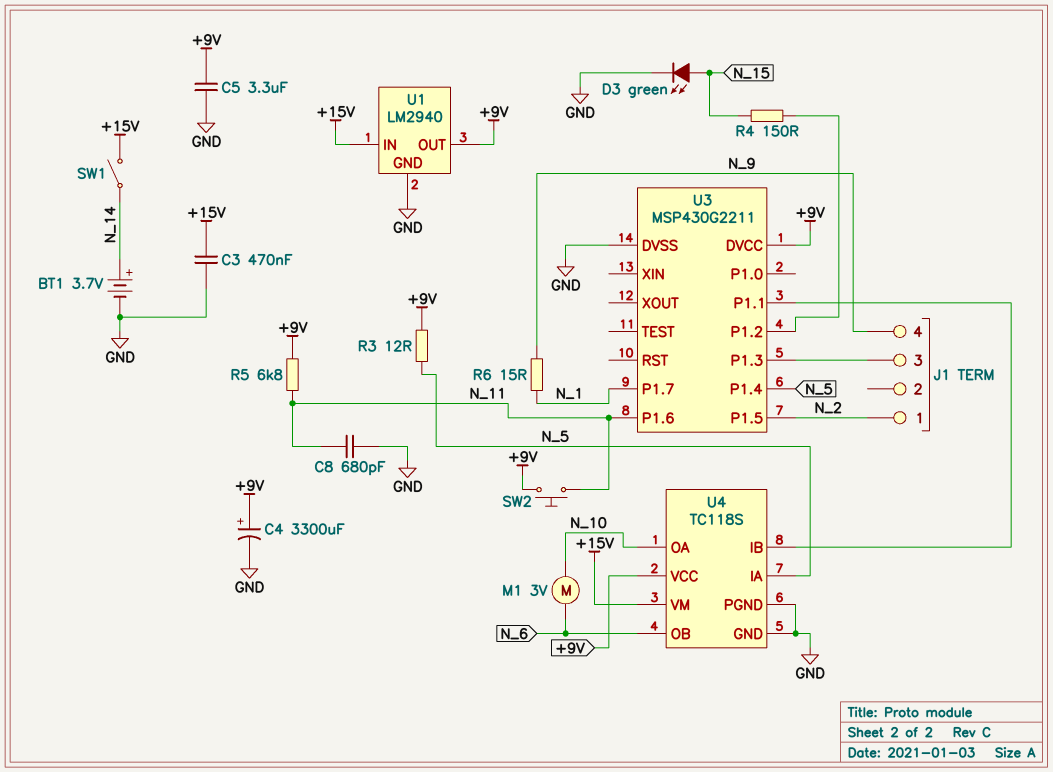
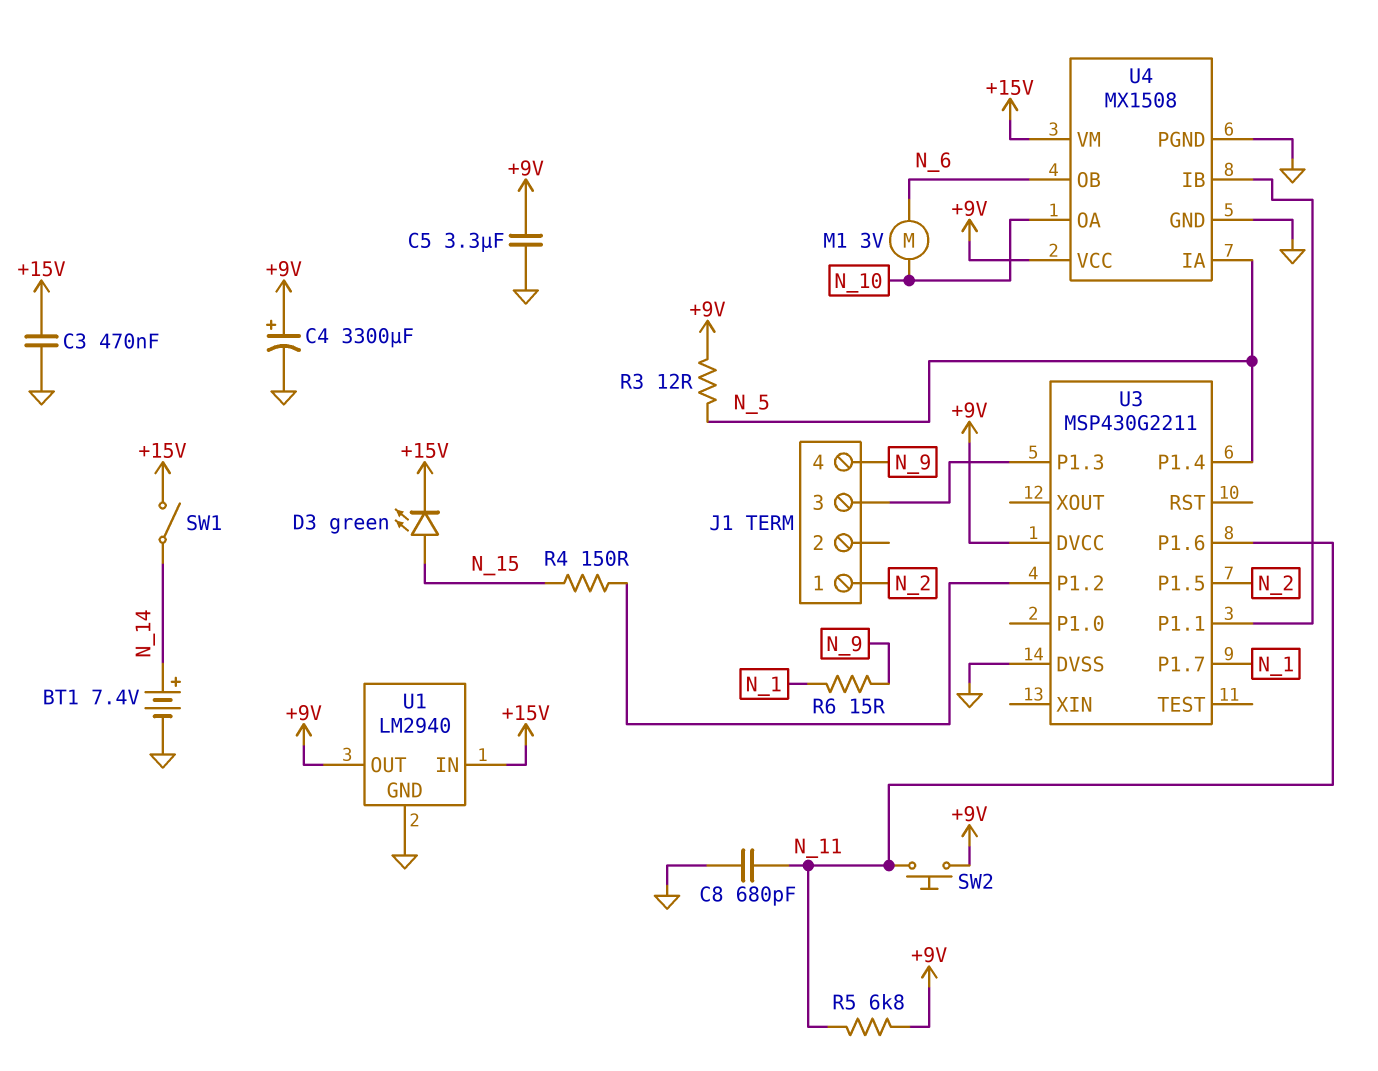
BT1: 3.7V (plus N_14, minus GND) -> 7.4V (plus N_14, minus GND)
D3: LED green (A N_15, K GND) -> LED green (A N_15, K +15V)
U4: TC118S -> MX1508

